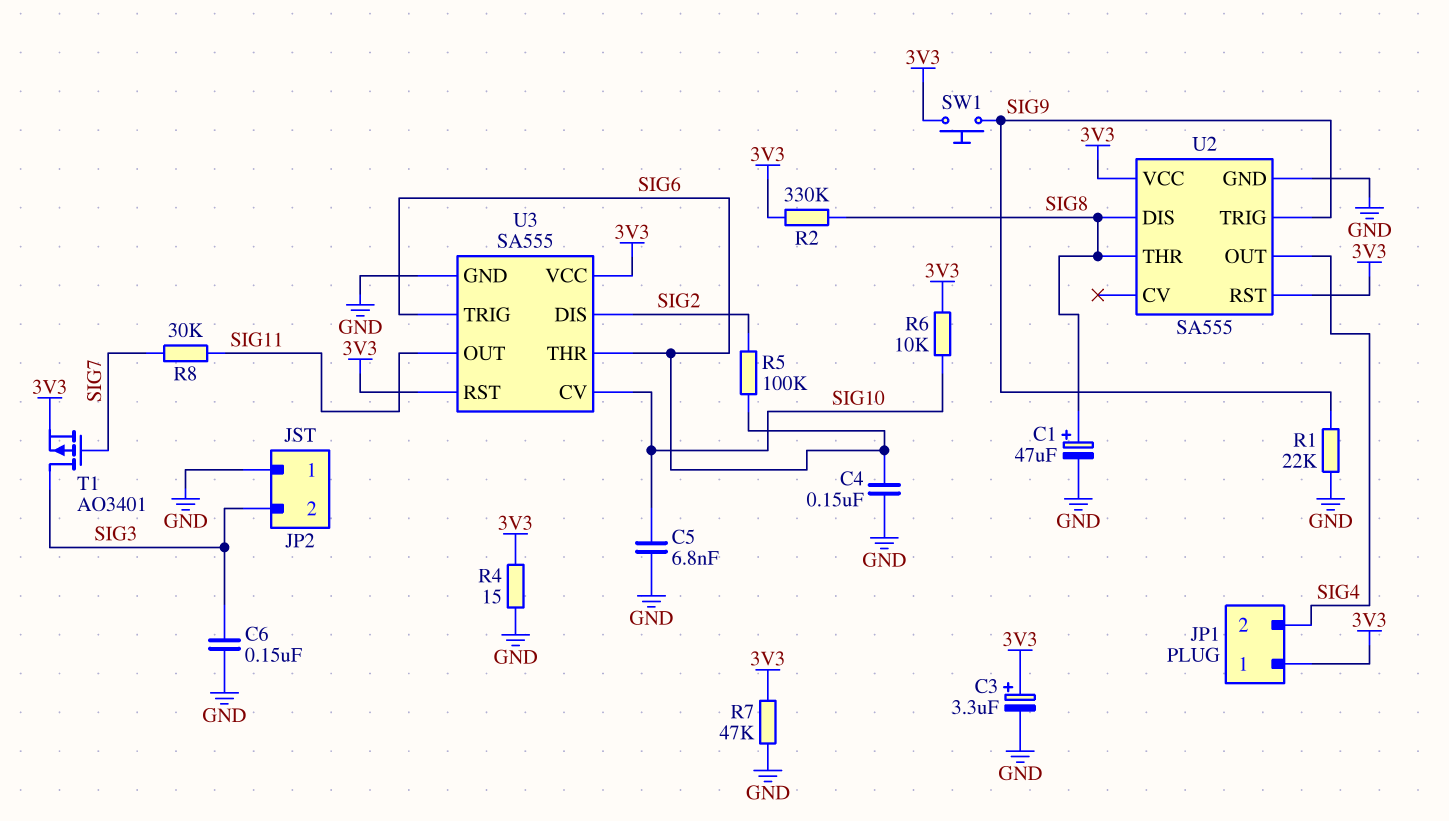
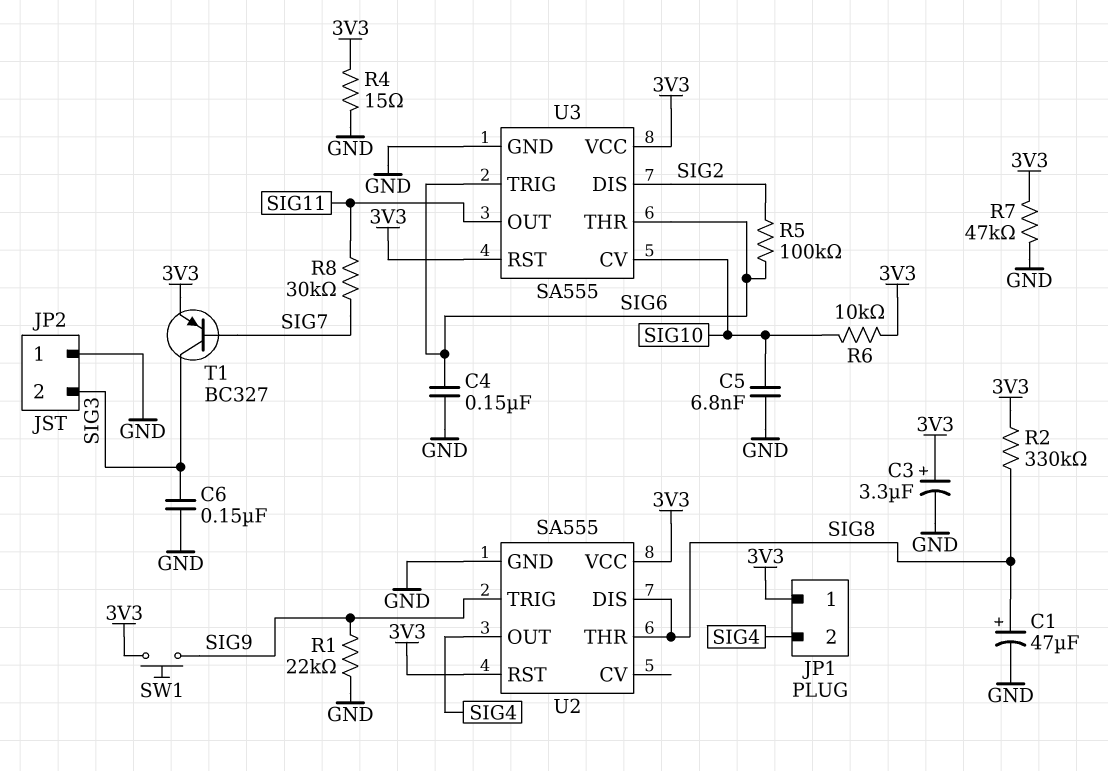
T1: PMOS AO3401 (G SIG7, D SIG3, S 3V3) -> PNP BC327 (B SIG7, C SIG3, E 3V3)

